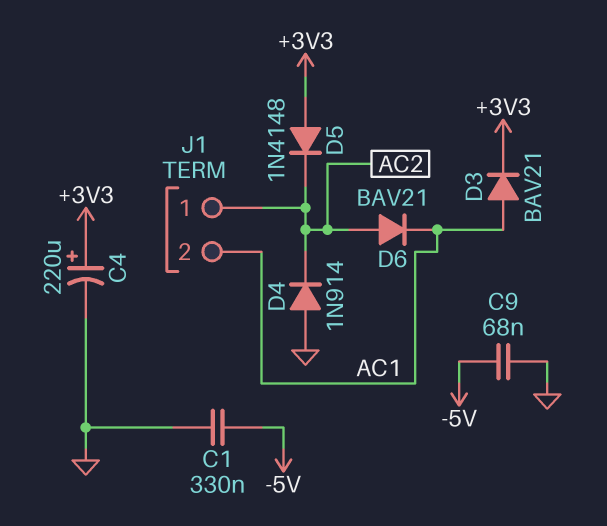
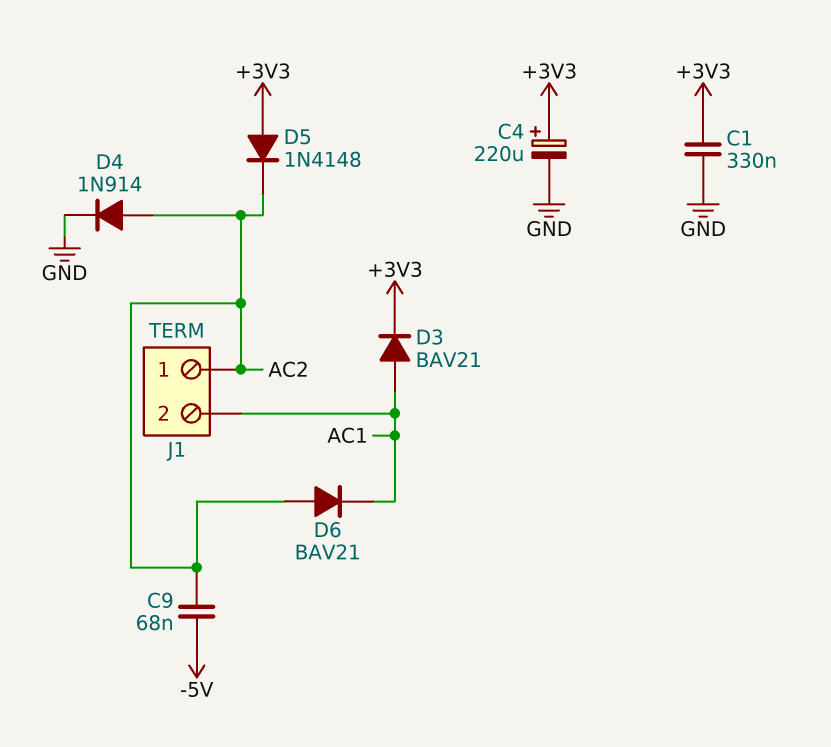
C1: 330nF (-5V, GND) -> 330nF (+3V3, GND)
C9: 68nF (-5V, GND) -> 68nF (-5V, AC2)
D4: diode 1N914 (A GND, K AC2) -> diode 1N914 (A AC2, K GND)

